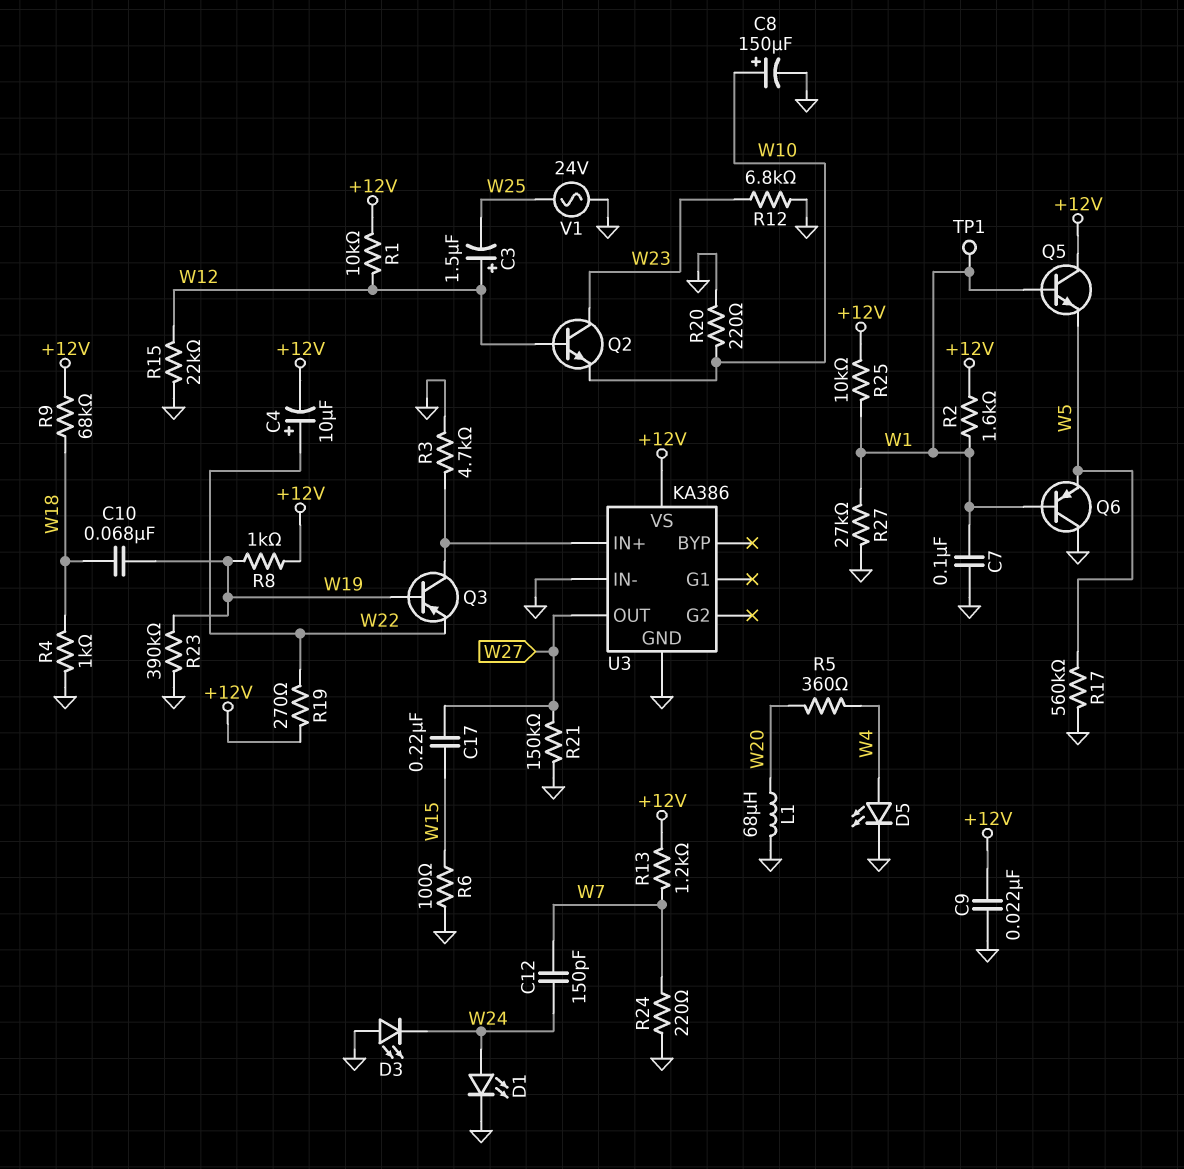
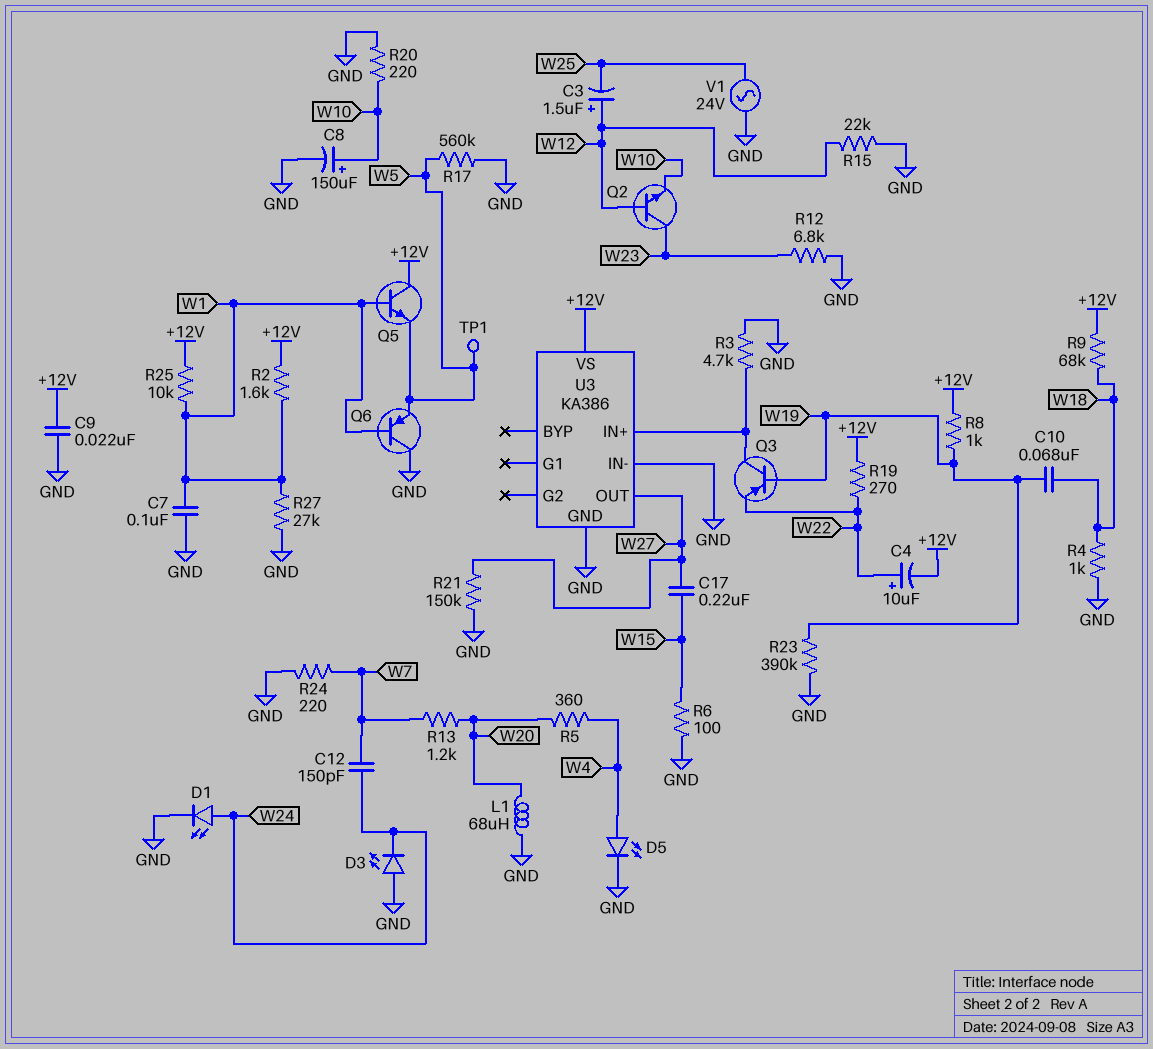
R1: 10k (+12V, W12) -> none
R13: 1.2k (+12V, W7) -> 1.2k (W7, W20)
TP1: test point (W1) -> test point (W5)

